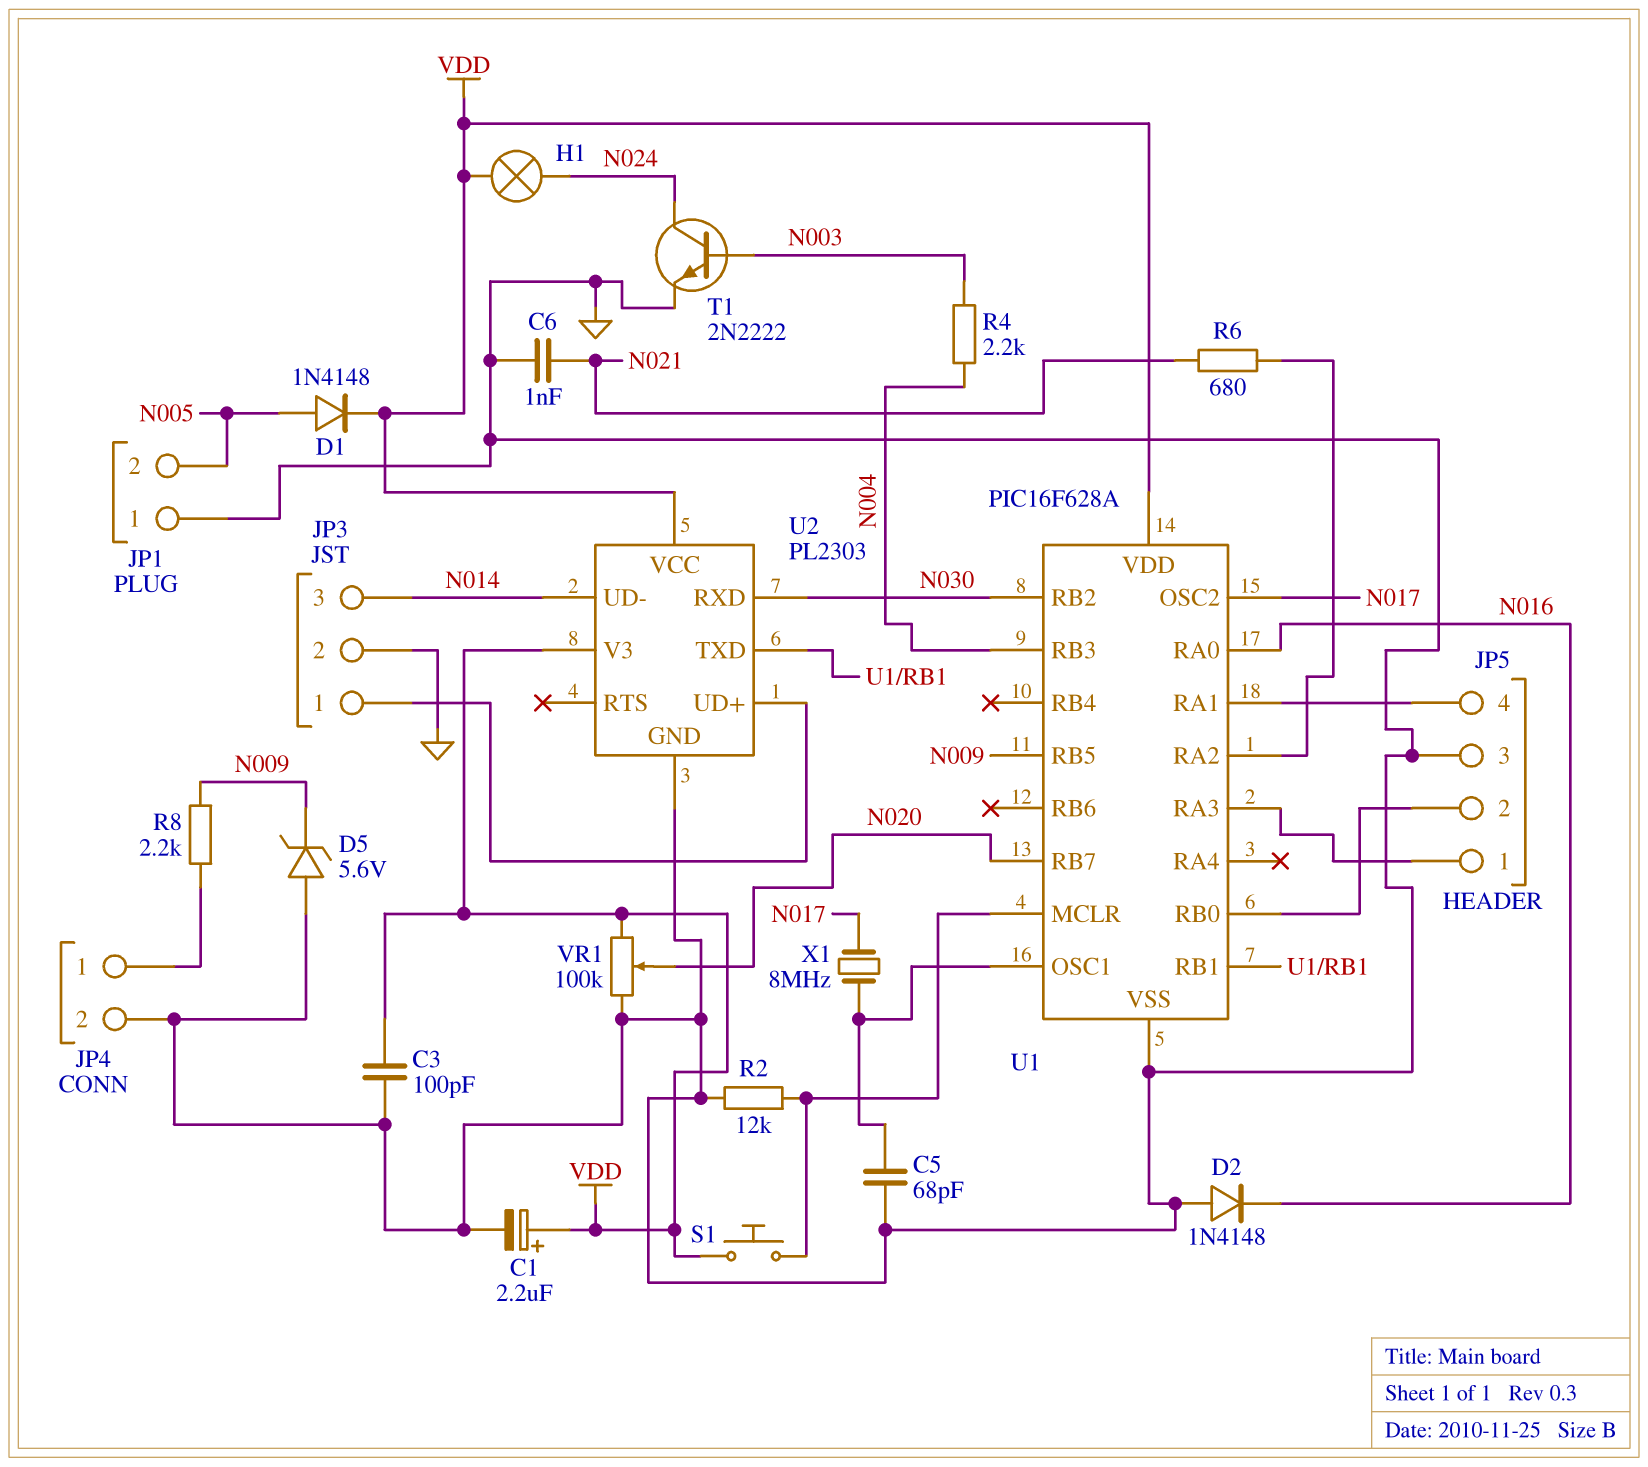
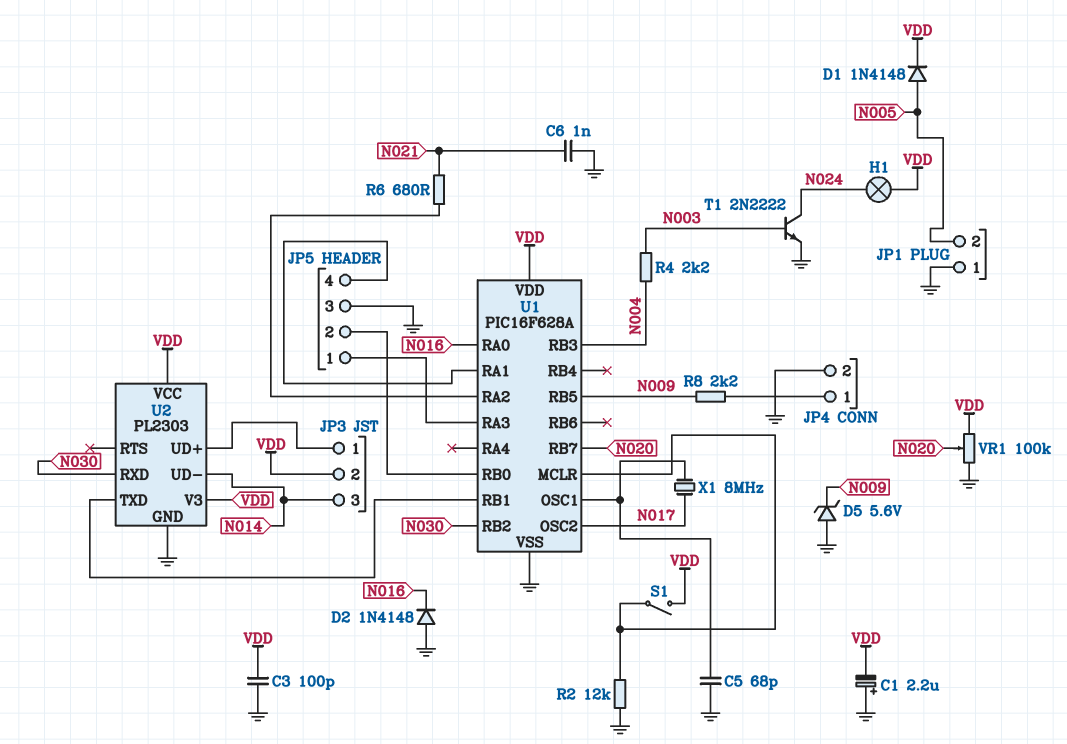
C1: 2.2uF (plus VDD, minus GND) -> 2.2uF (plus GND, minus VDD)
JP3 pin 2: GND -> VDD
S1: button (U1/MCLR, VDD) -> switch (U1/MCLR, VDD)

